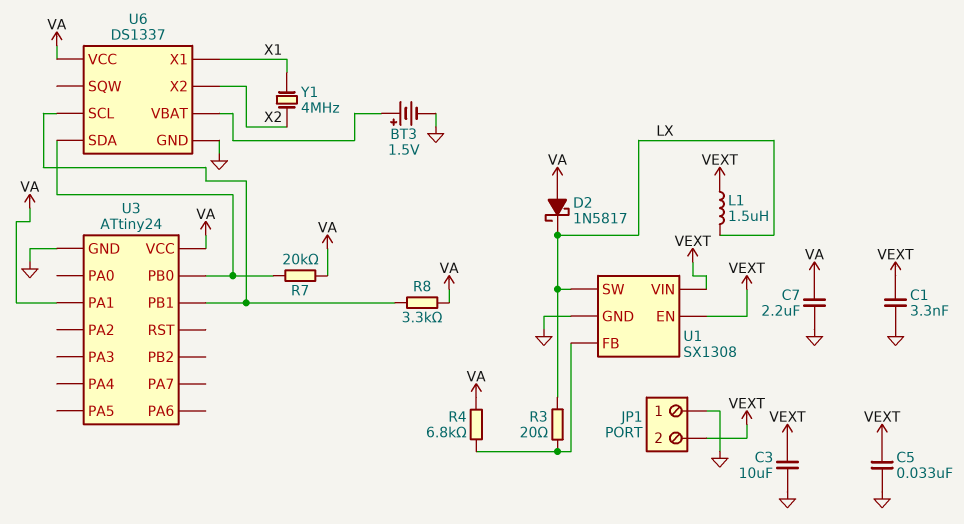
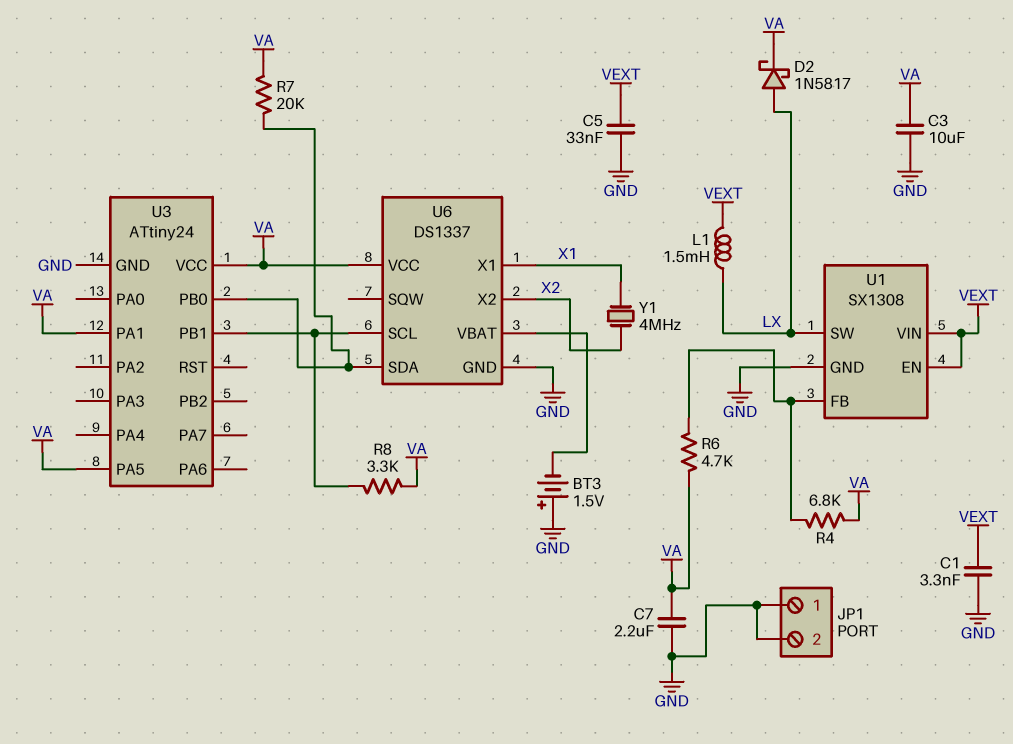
BT3: 1.5V (plus U6/VBAT, minus GND) -> 1.5V (plus GND, minus U6/VBAT)
C3: 10uF (GND, VEXT) -> 10uF (GND, VA)
D2: schottky 1N5817 (A VA, K LX) -> schottky 1N5817 (A LX, K VA)
JP1 pin 2: VEXT -> GND
L1: 1.5uH (LX, VEXT) -> 1.5mH (LX, VEXT)
R3: 20 (LX, U1/FB) -> none
R6: none -> 4.7k (U1/FB, VA)
U3 pin PA5: none -> VA

